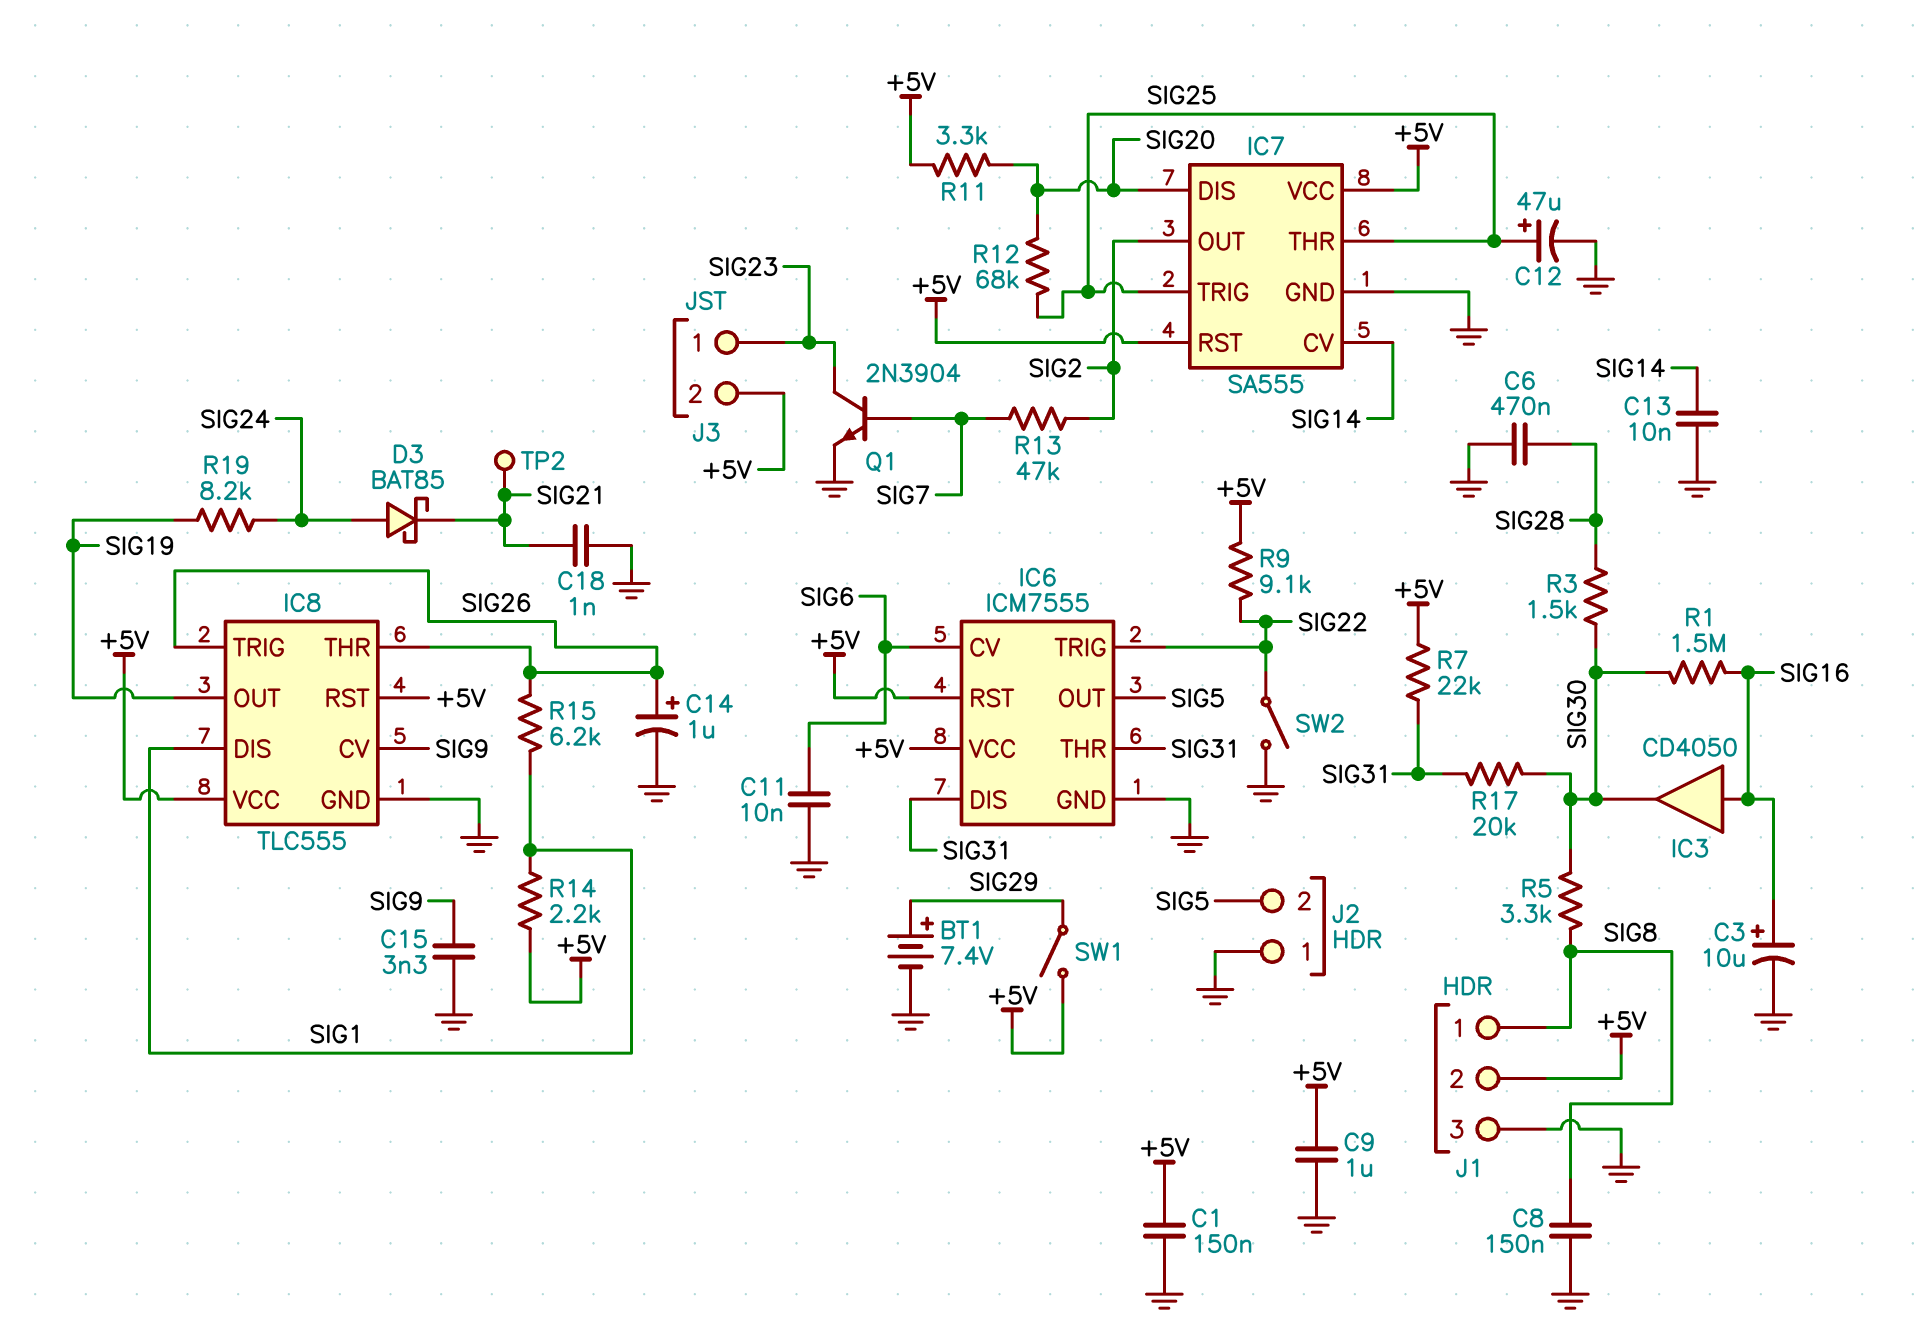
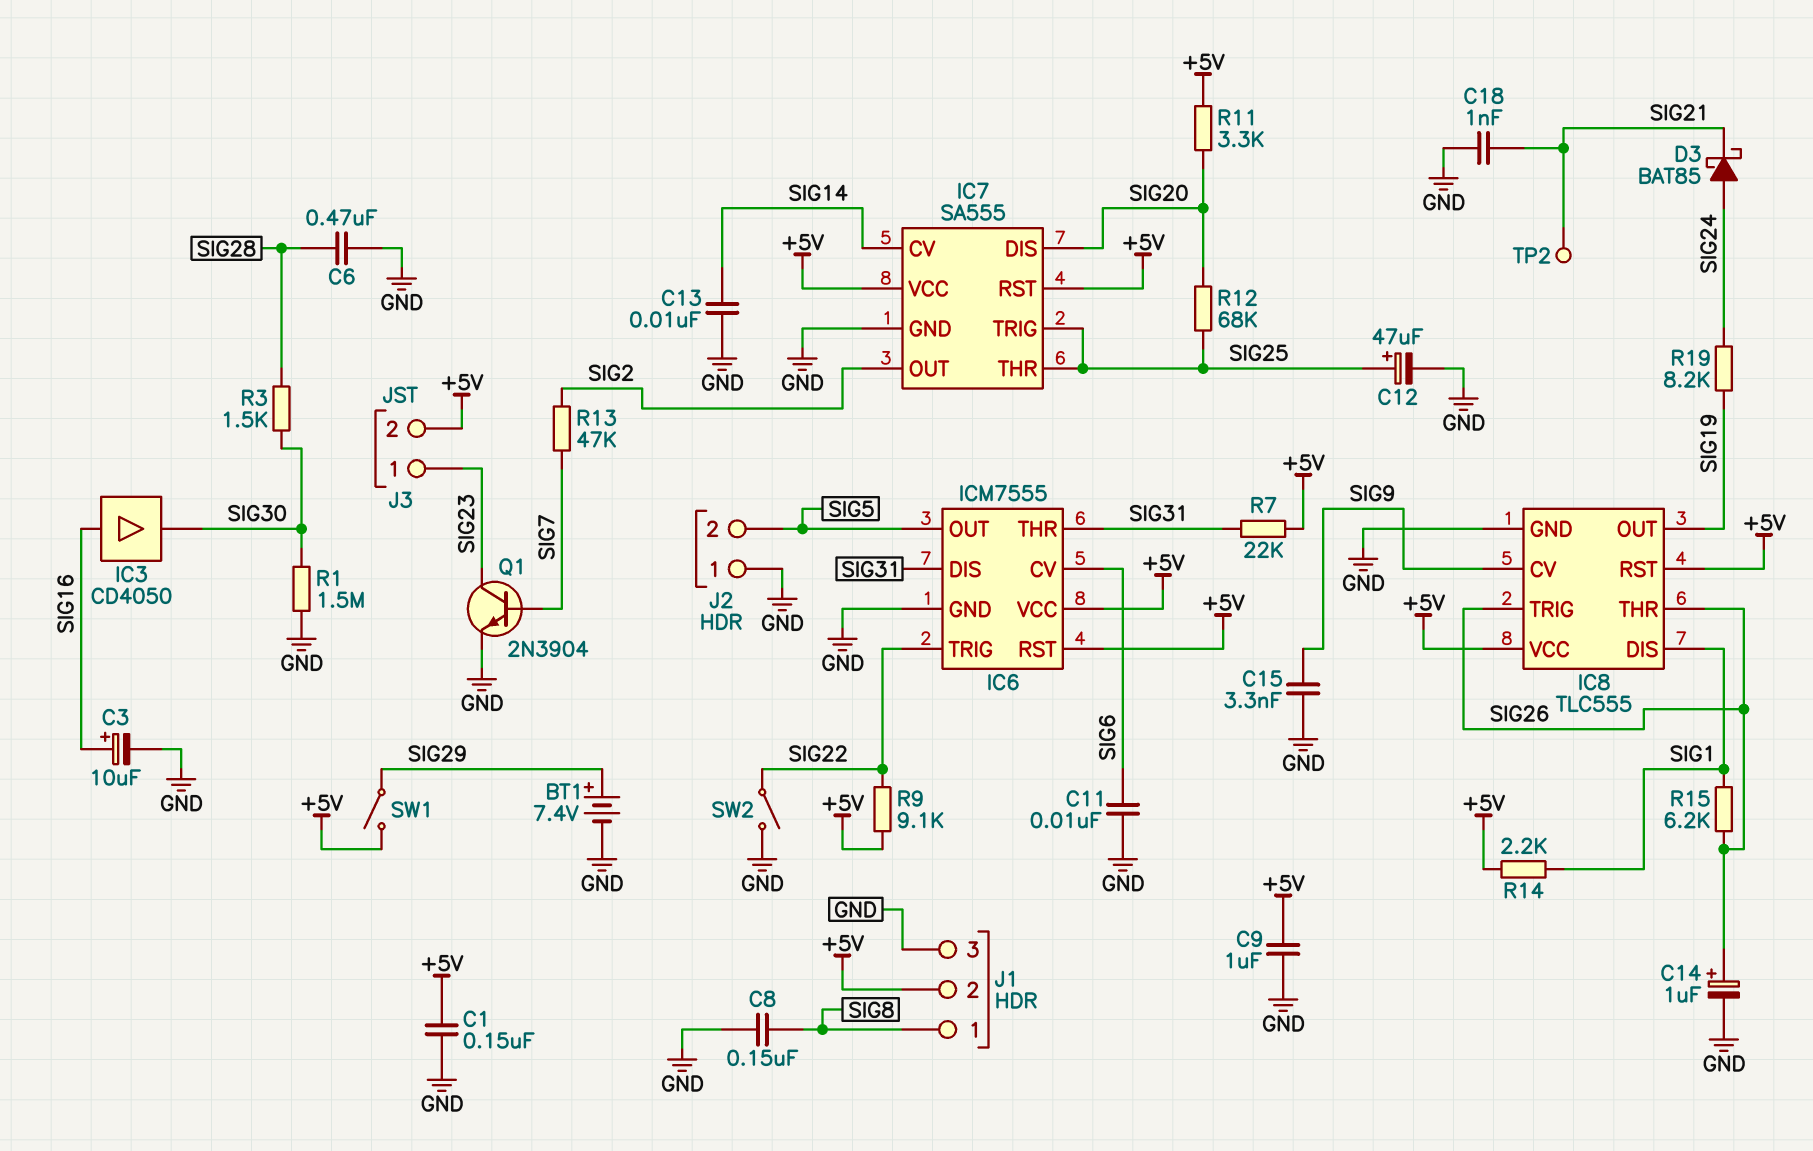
R1: 1.5M (SIG16, SIG30) -> 1.5M (GND, SIG30)
R5: 3.3k (SIG8, SIG30) -> none
R17: 20k (SIG30, SIG31) -> none

